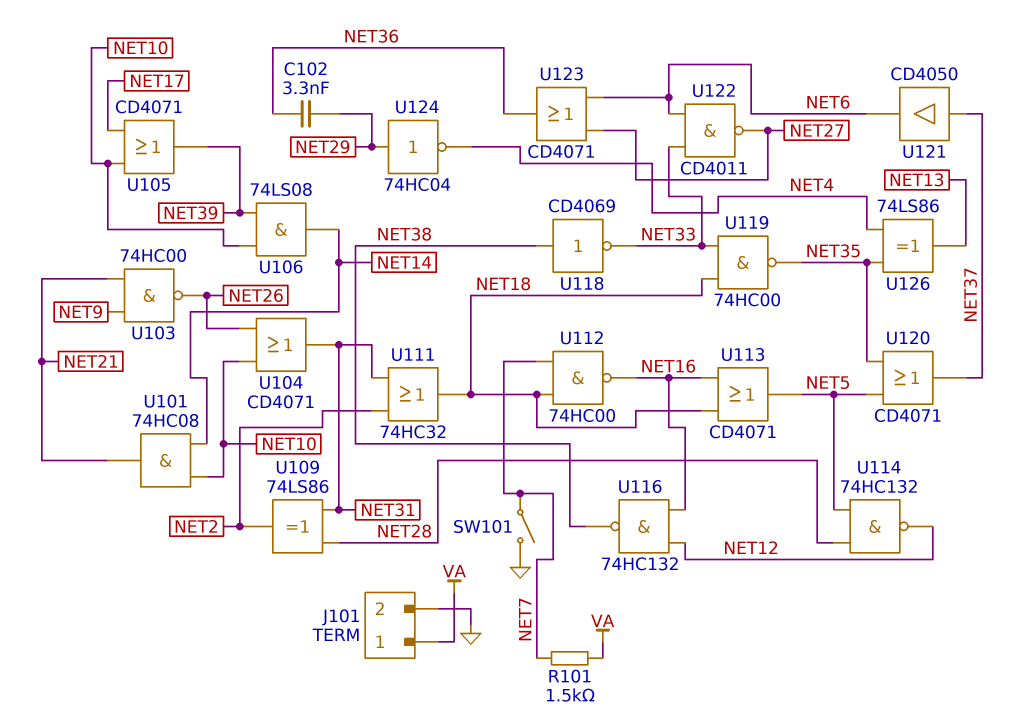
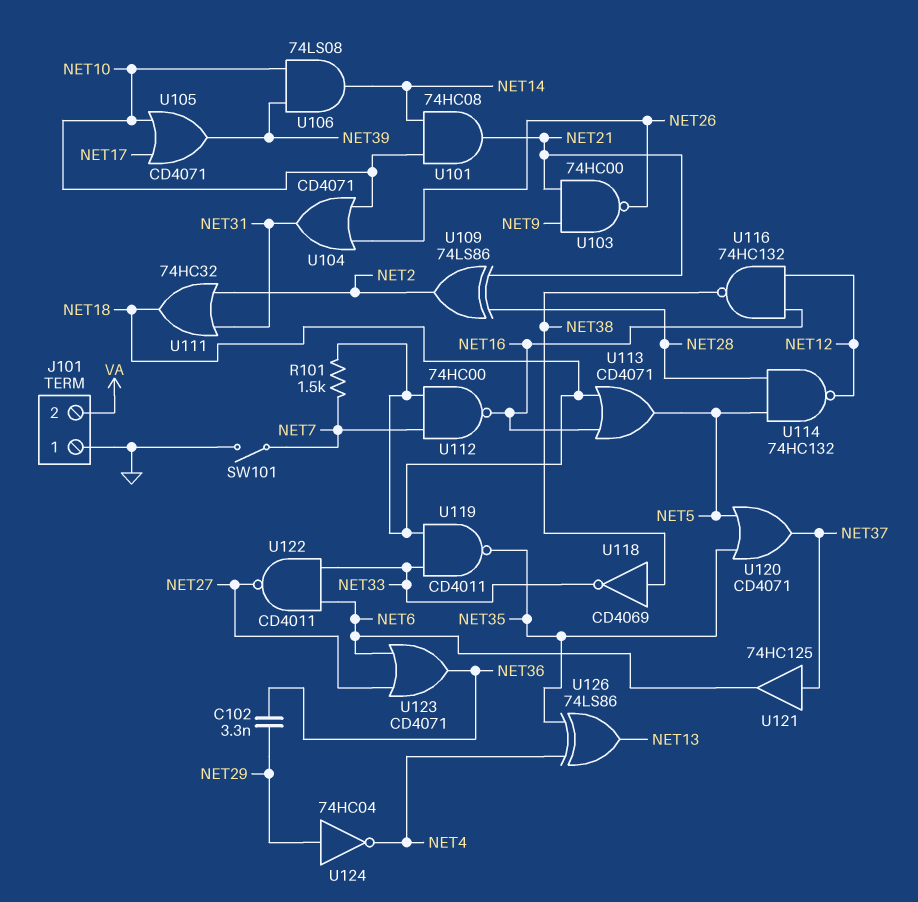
J101 pin 1: VA -> GND
J101 pin 2: GND -> VA
R101: 1.5k (NET7, VA) -> 1.5k (NET7, NET18)
U109: XOR 74LS86 (in NET28, in NET31, out NET2) -> XOR 74LS86 (in NET21, in NET28, out NET2)
U119: NAND 74HC00 (in NET18, in NET33, out NET35) -> NAND CD4011 (in NET18, in NET33, out NET35)
U121: buffer CD4050 (in NET37, out NET6) -> buffer 74HC125 (in NET37, out NET6)

